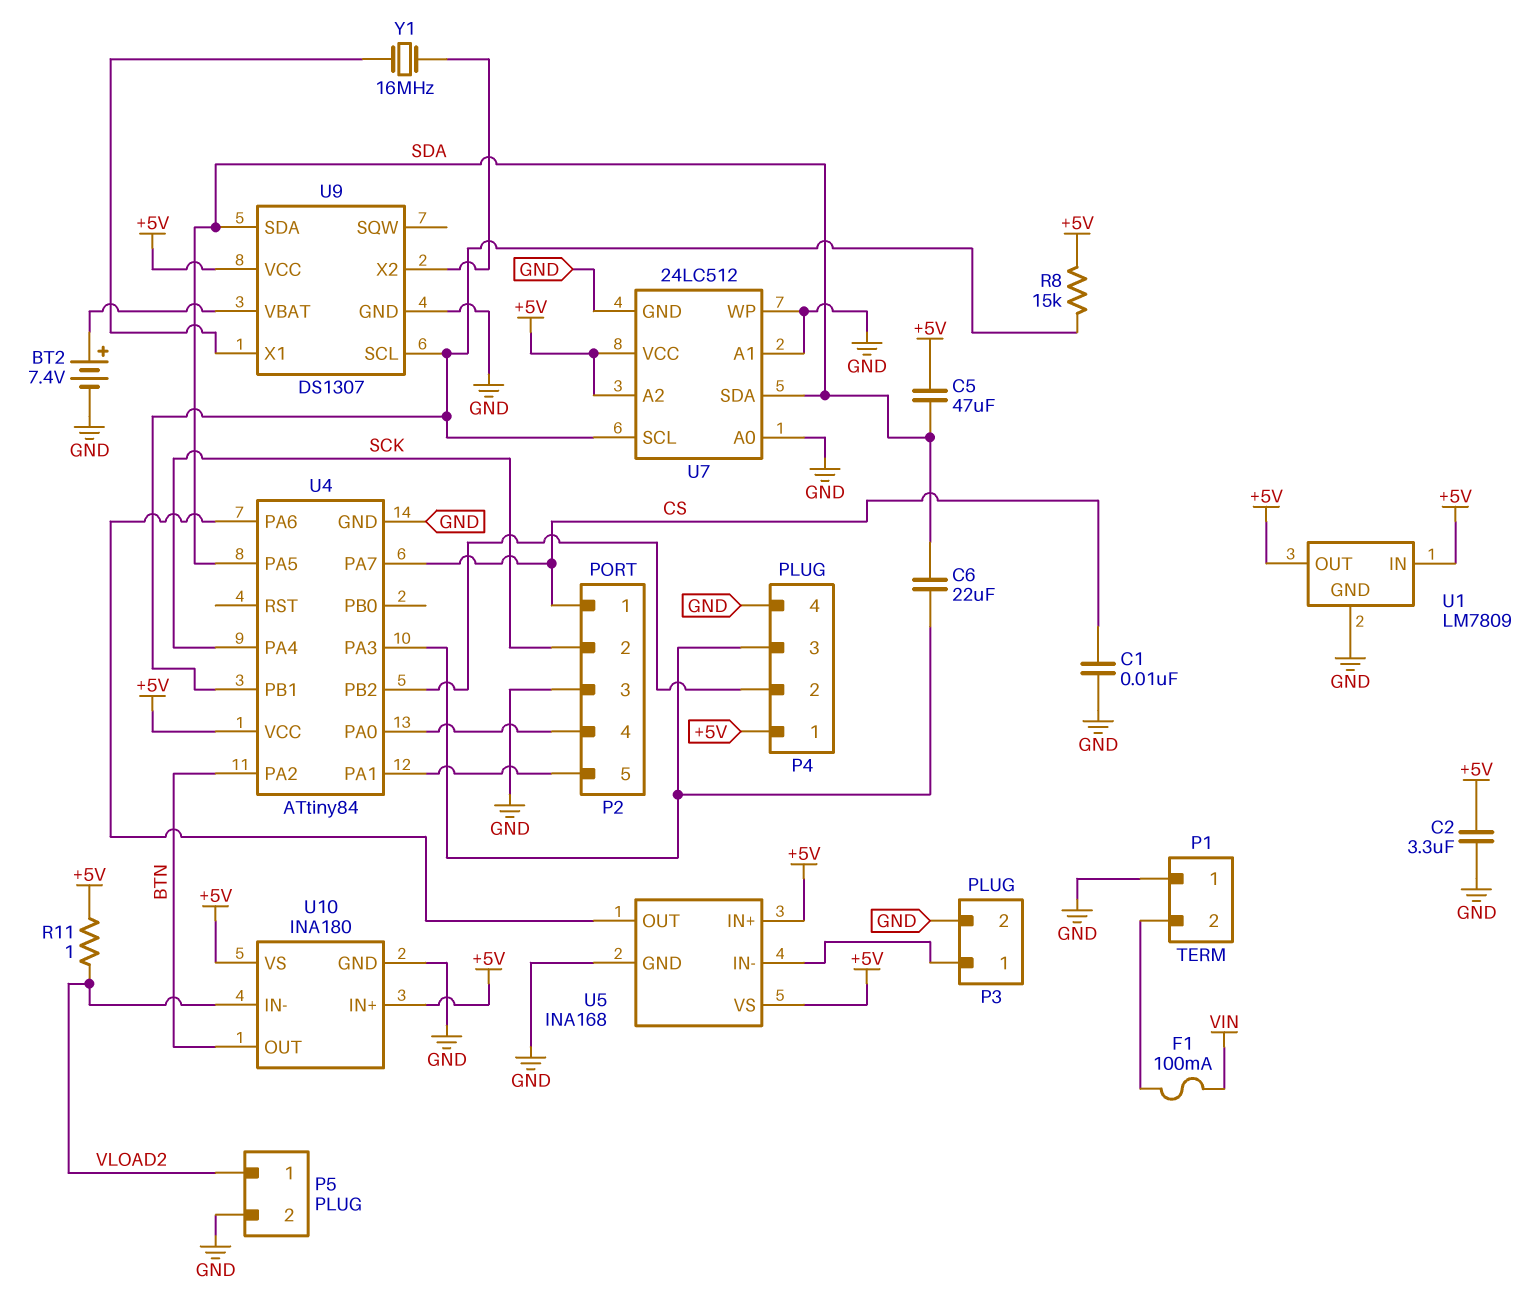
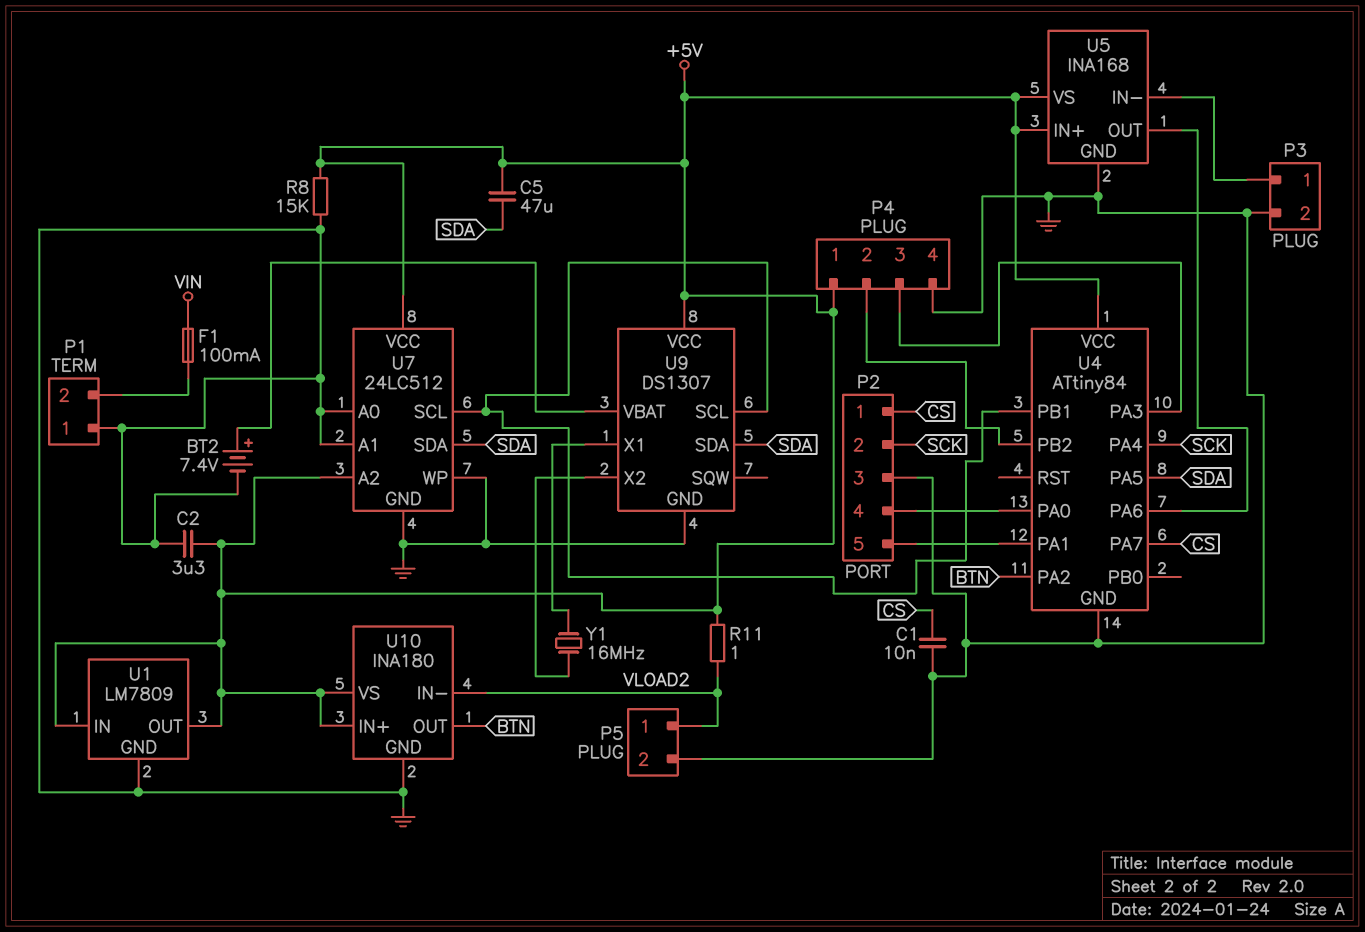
C6: 22uF (P4/3, SDA) -> none
R8: 15k (+5V, U4/PB1) -> 15k (+5V, GND)

